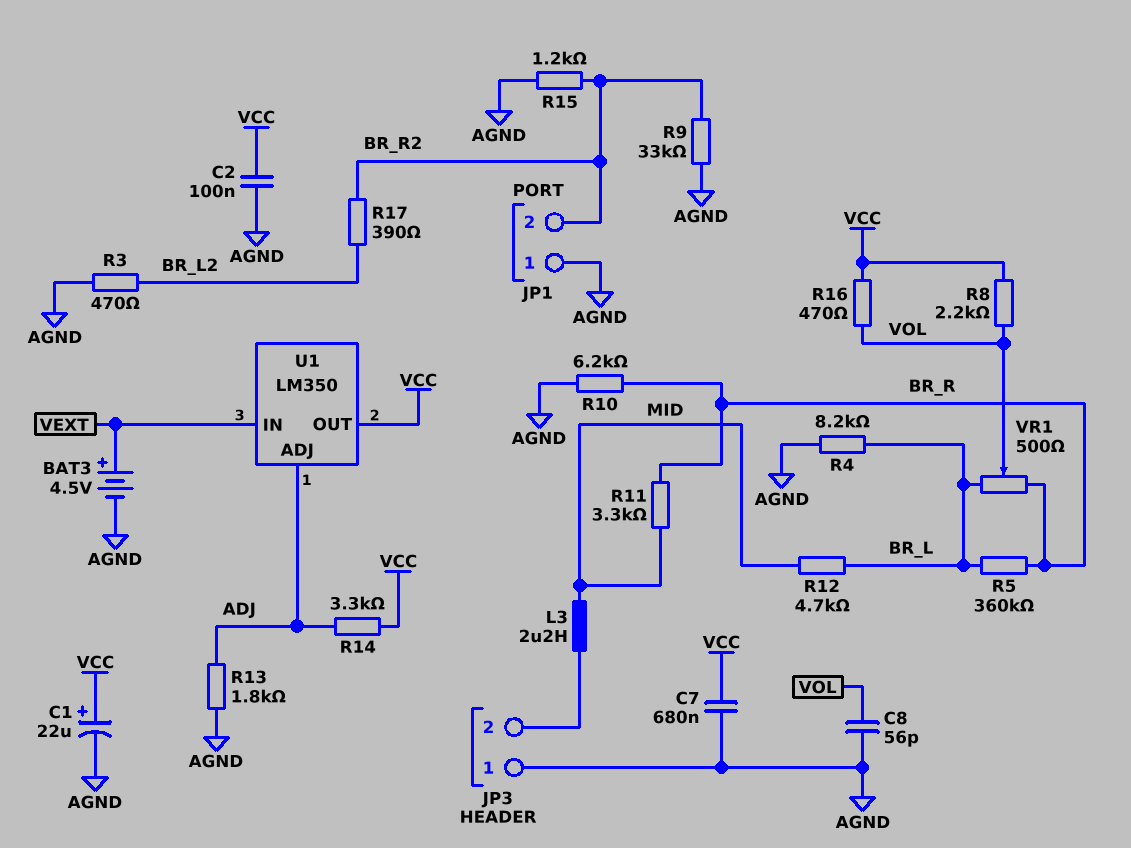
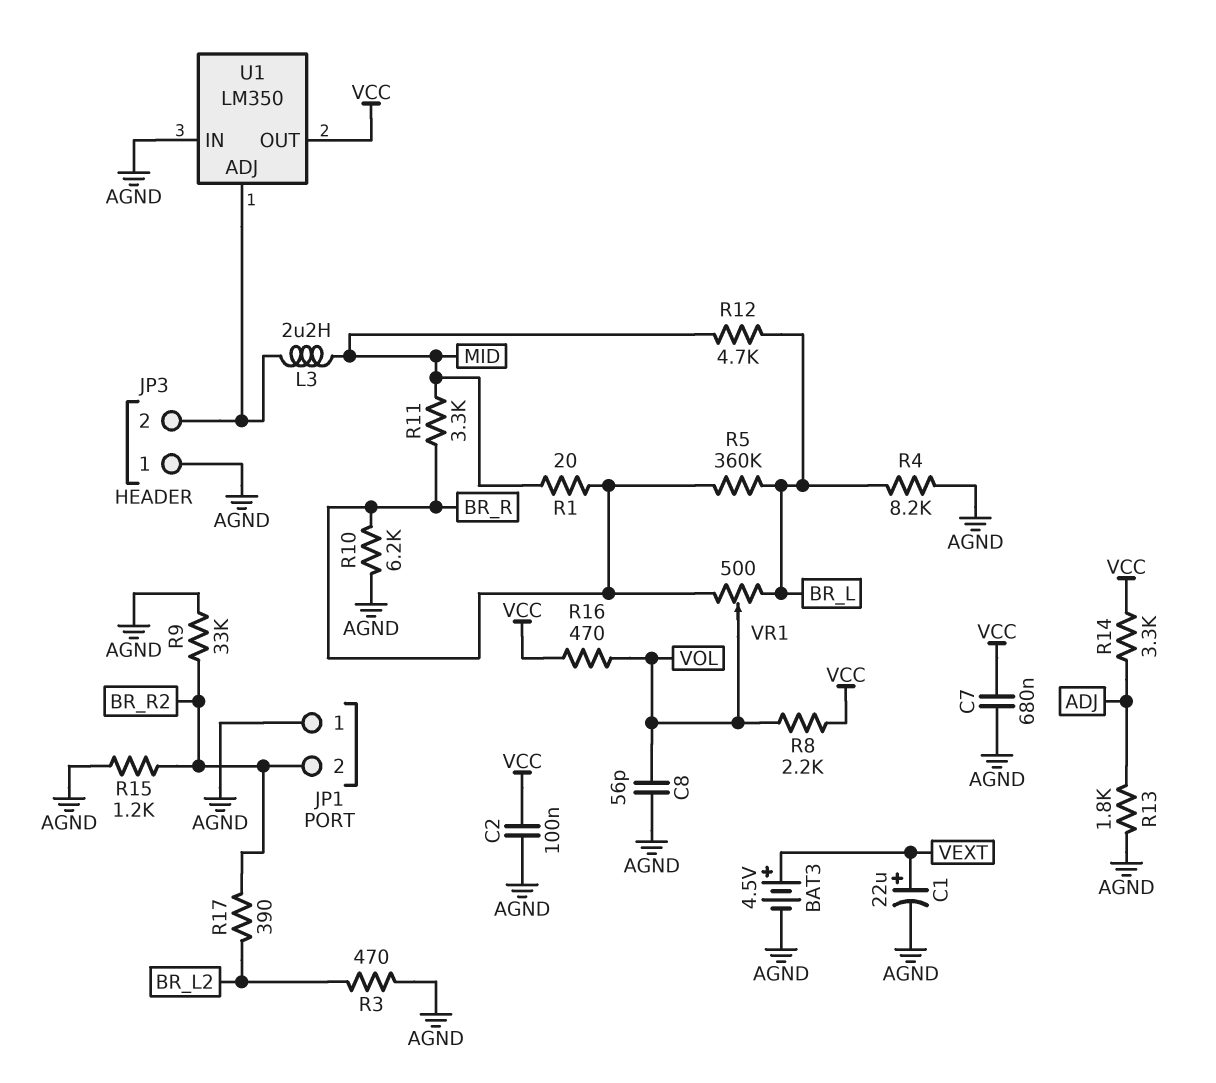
C1: 22uF (plus VCC, minus AGND) -> 22uF (plus VEXT, minus AGND)
R1: none -> 20 (BR_R, MID)
U1 pin ADJ: ADJ -> JP3/2
U1 pin IN: VEXT -> AGND

